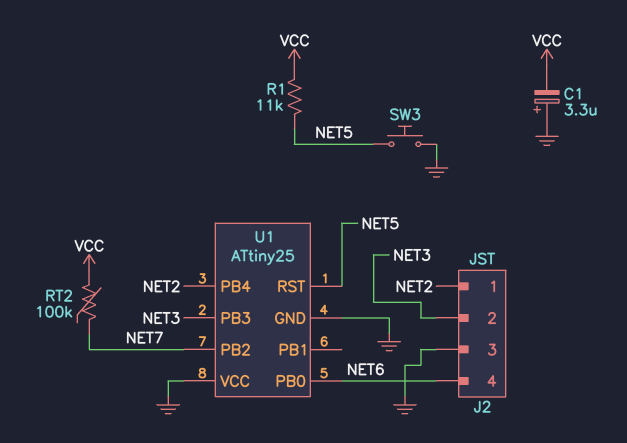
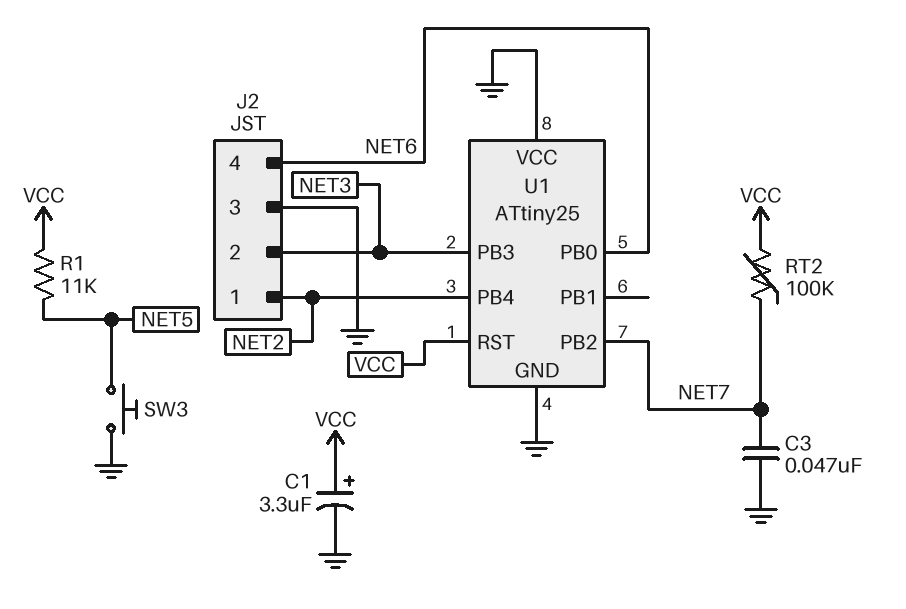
C1: 3.3uF (plus GND, minus VCC) -> 3.3uF (plus VCC, minus GND)
C3: none -> 47nF (GND, NET7)
U1 pin RST: NET5 -> VCC

